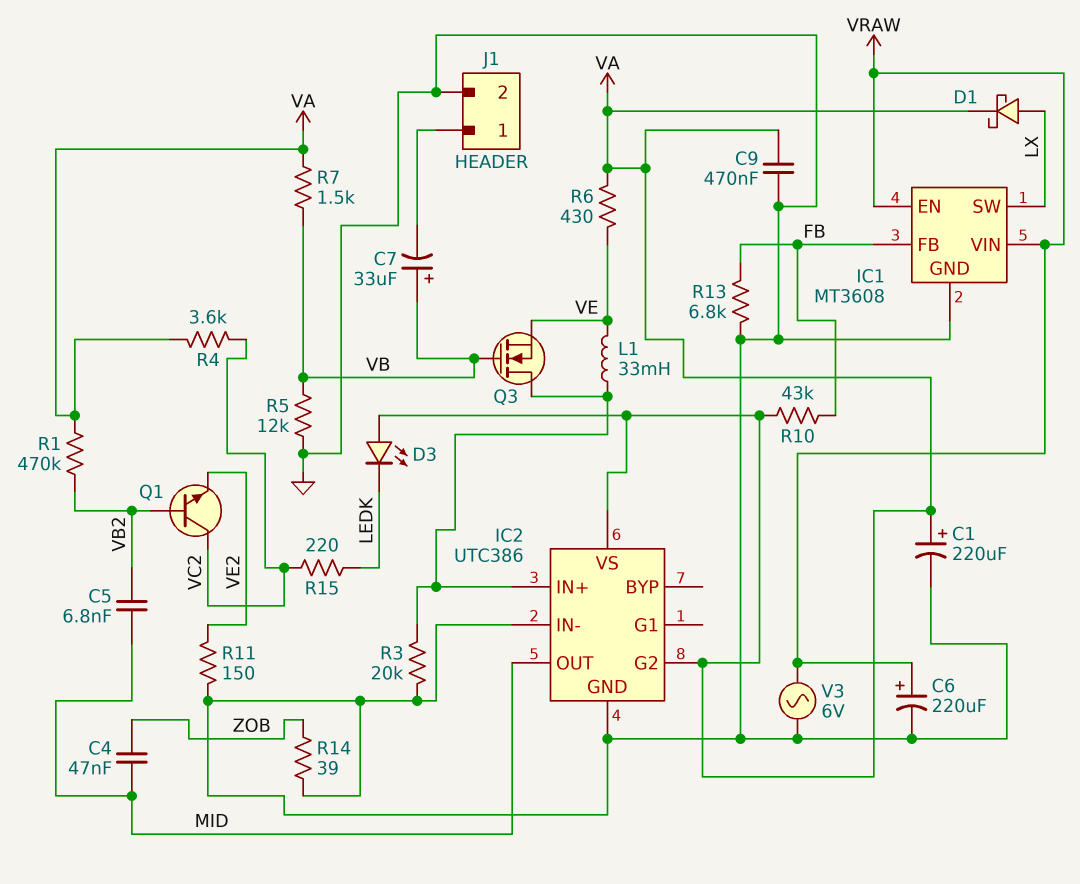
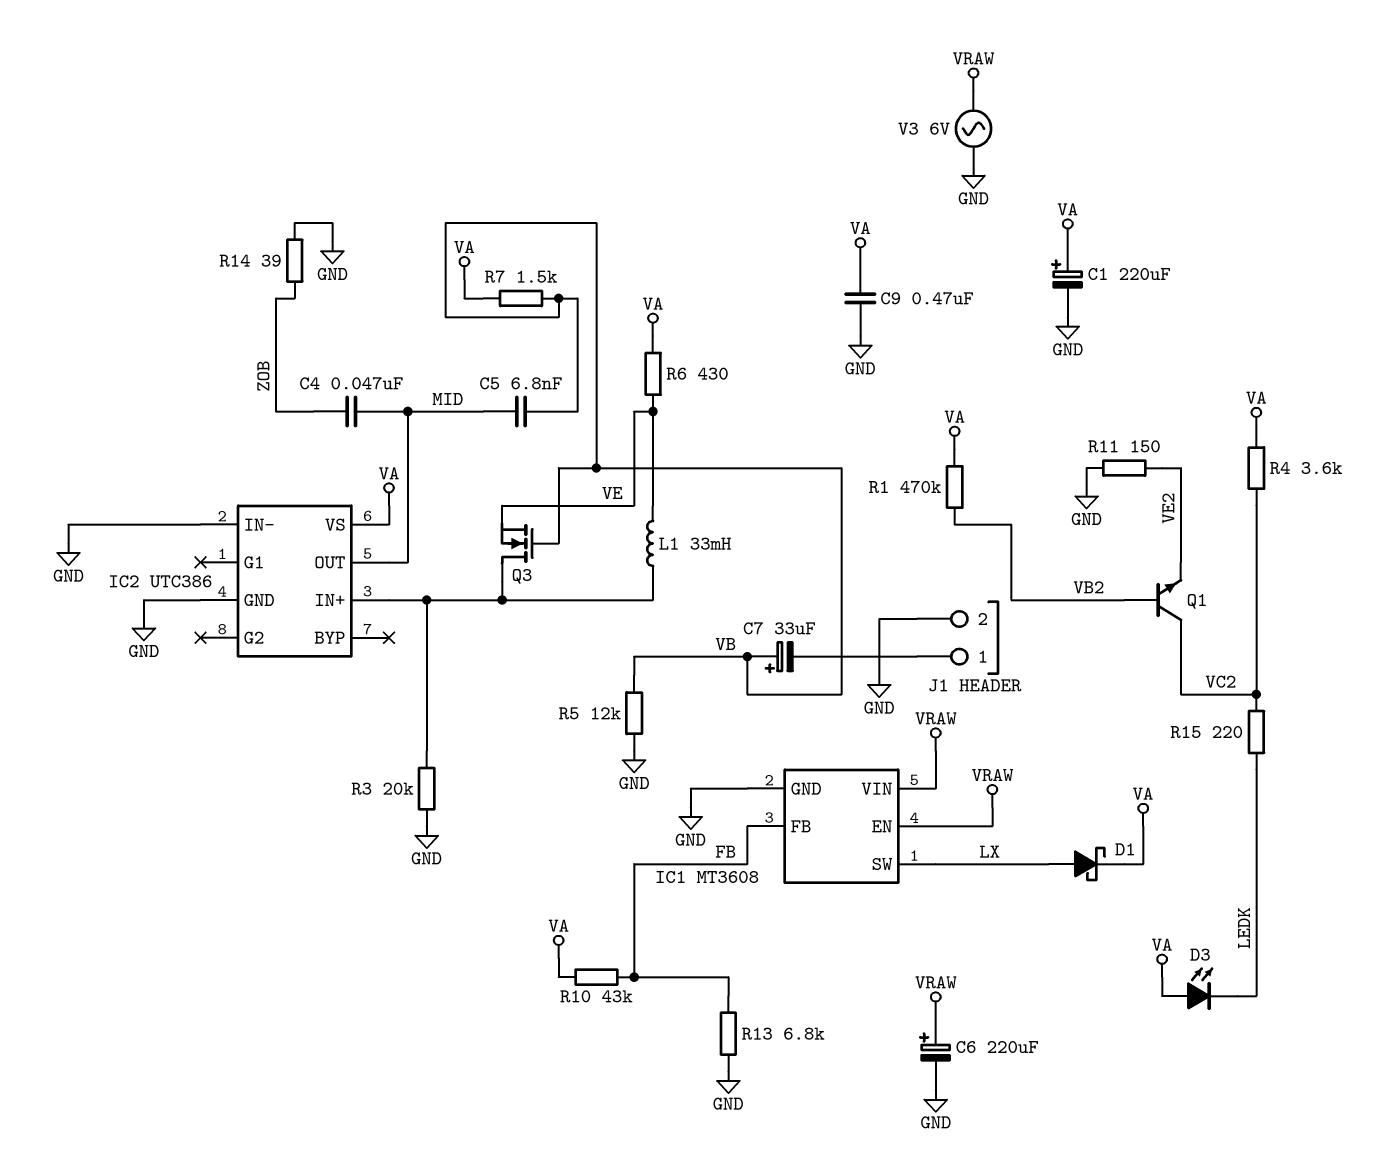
C5: 6.8nF (MID, VB2) -> 6.8nF (MID, VB)
IC2 pin G2: VA -> none

